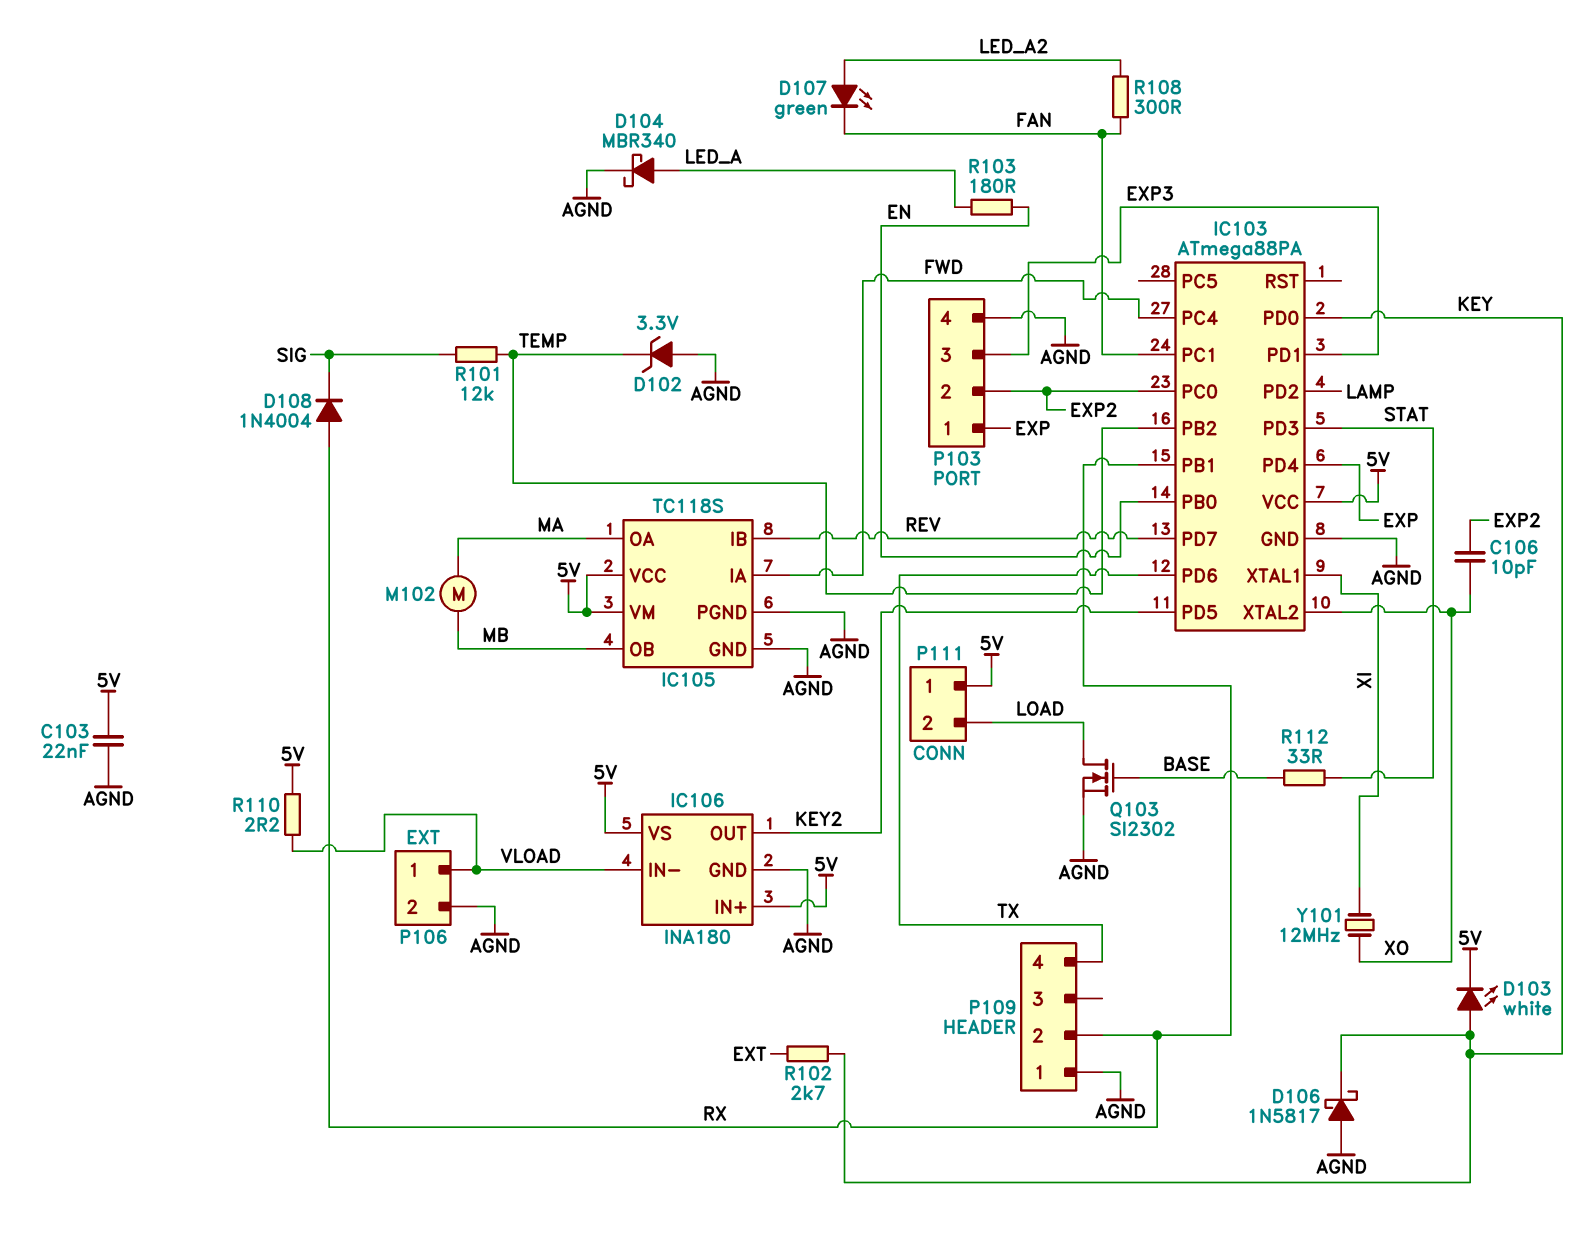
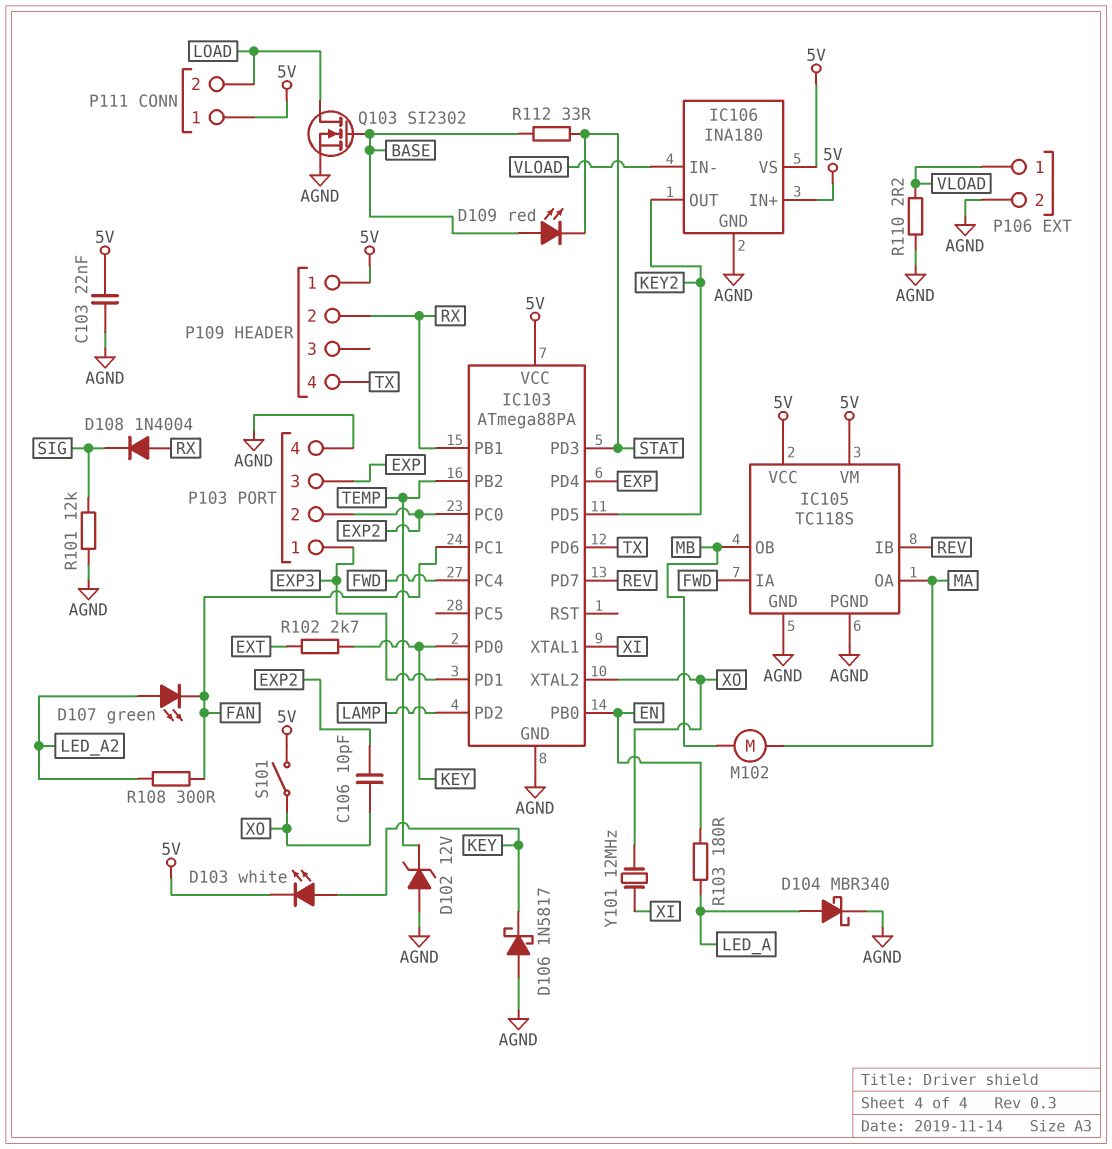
D102: zener 3.3V (A AGND, K TEMP) -> zener 12V (A AGND, K TEMP)
D109: none -> LED red (A BASE, K STAT)
P103 pin 1: EXP -> EXP3
P103 pin 3: EXP3 -> EXP
P109 pin 1: AGND -> 5V
R101: 12k (SIG, TEMP) -> 12k (AGND, SIG)
R110: 2.2 (5V, VLOAD) -> 2.2 (AGND, VLOAD)
S101: none -> switch (5V, XO)

